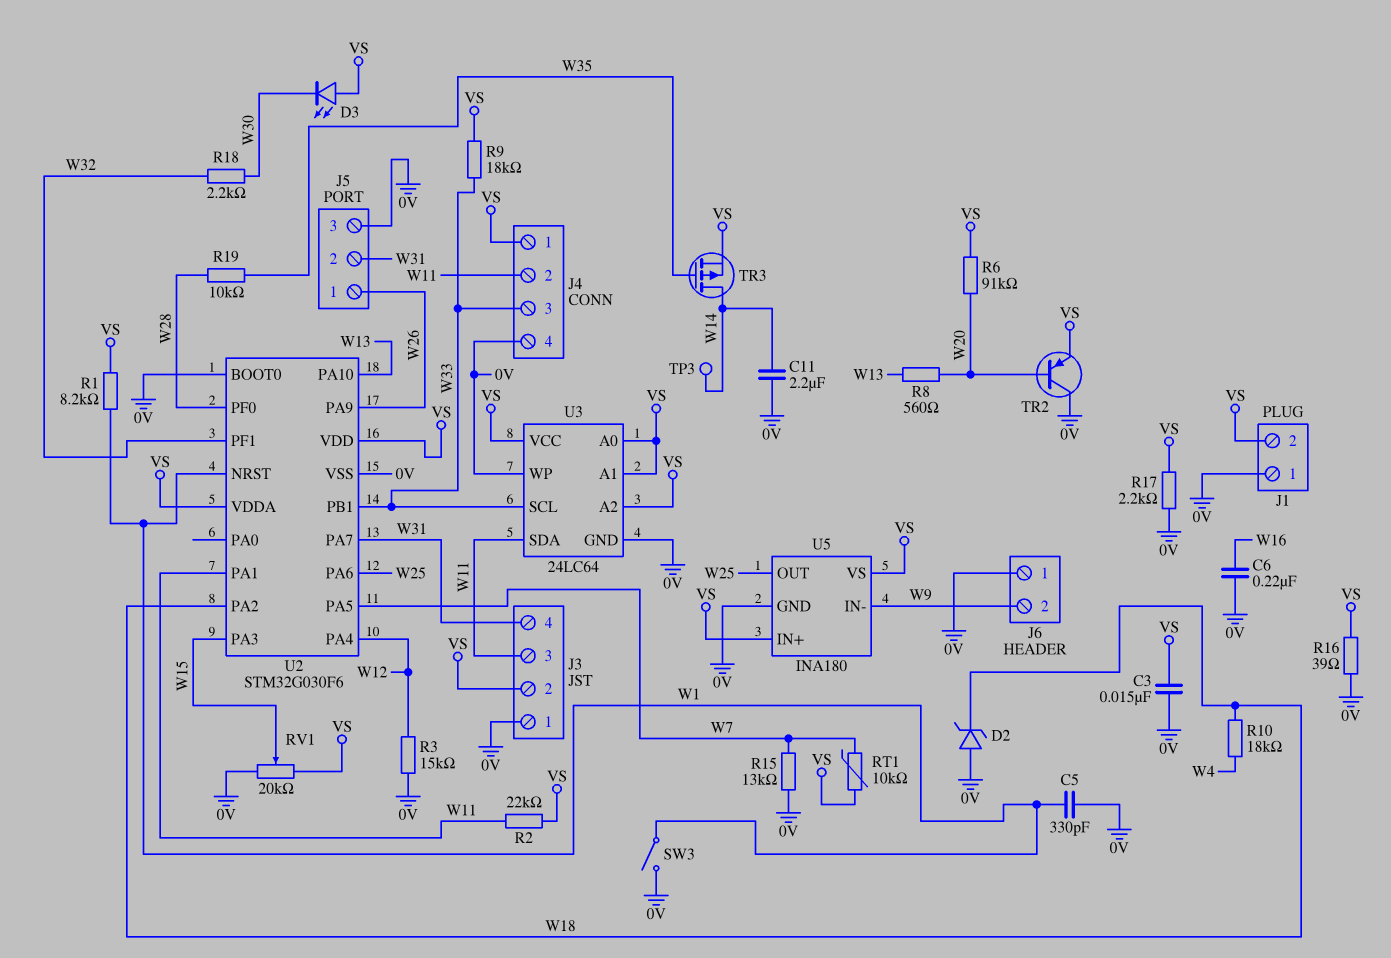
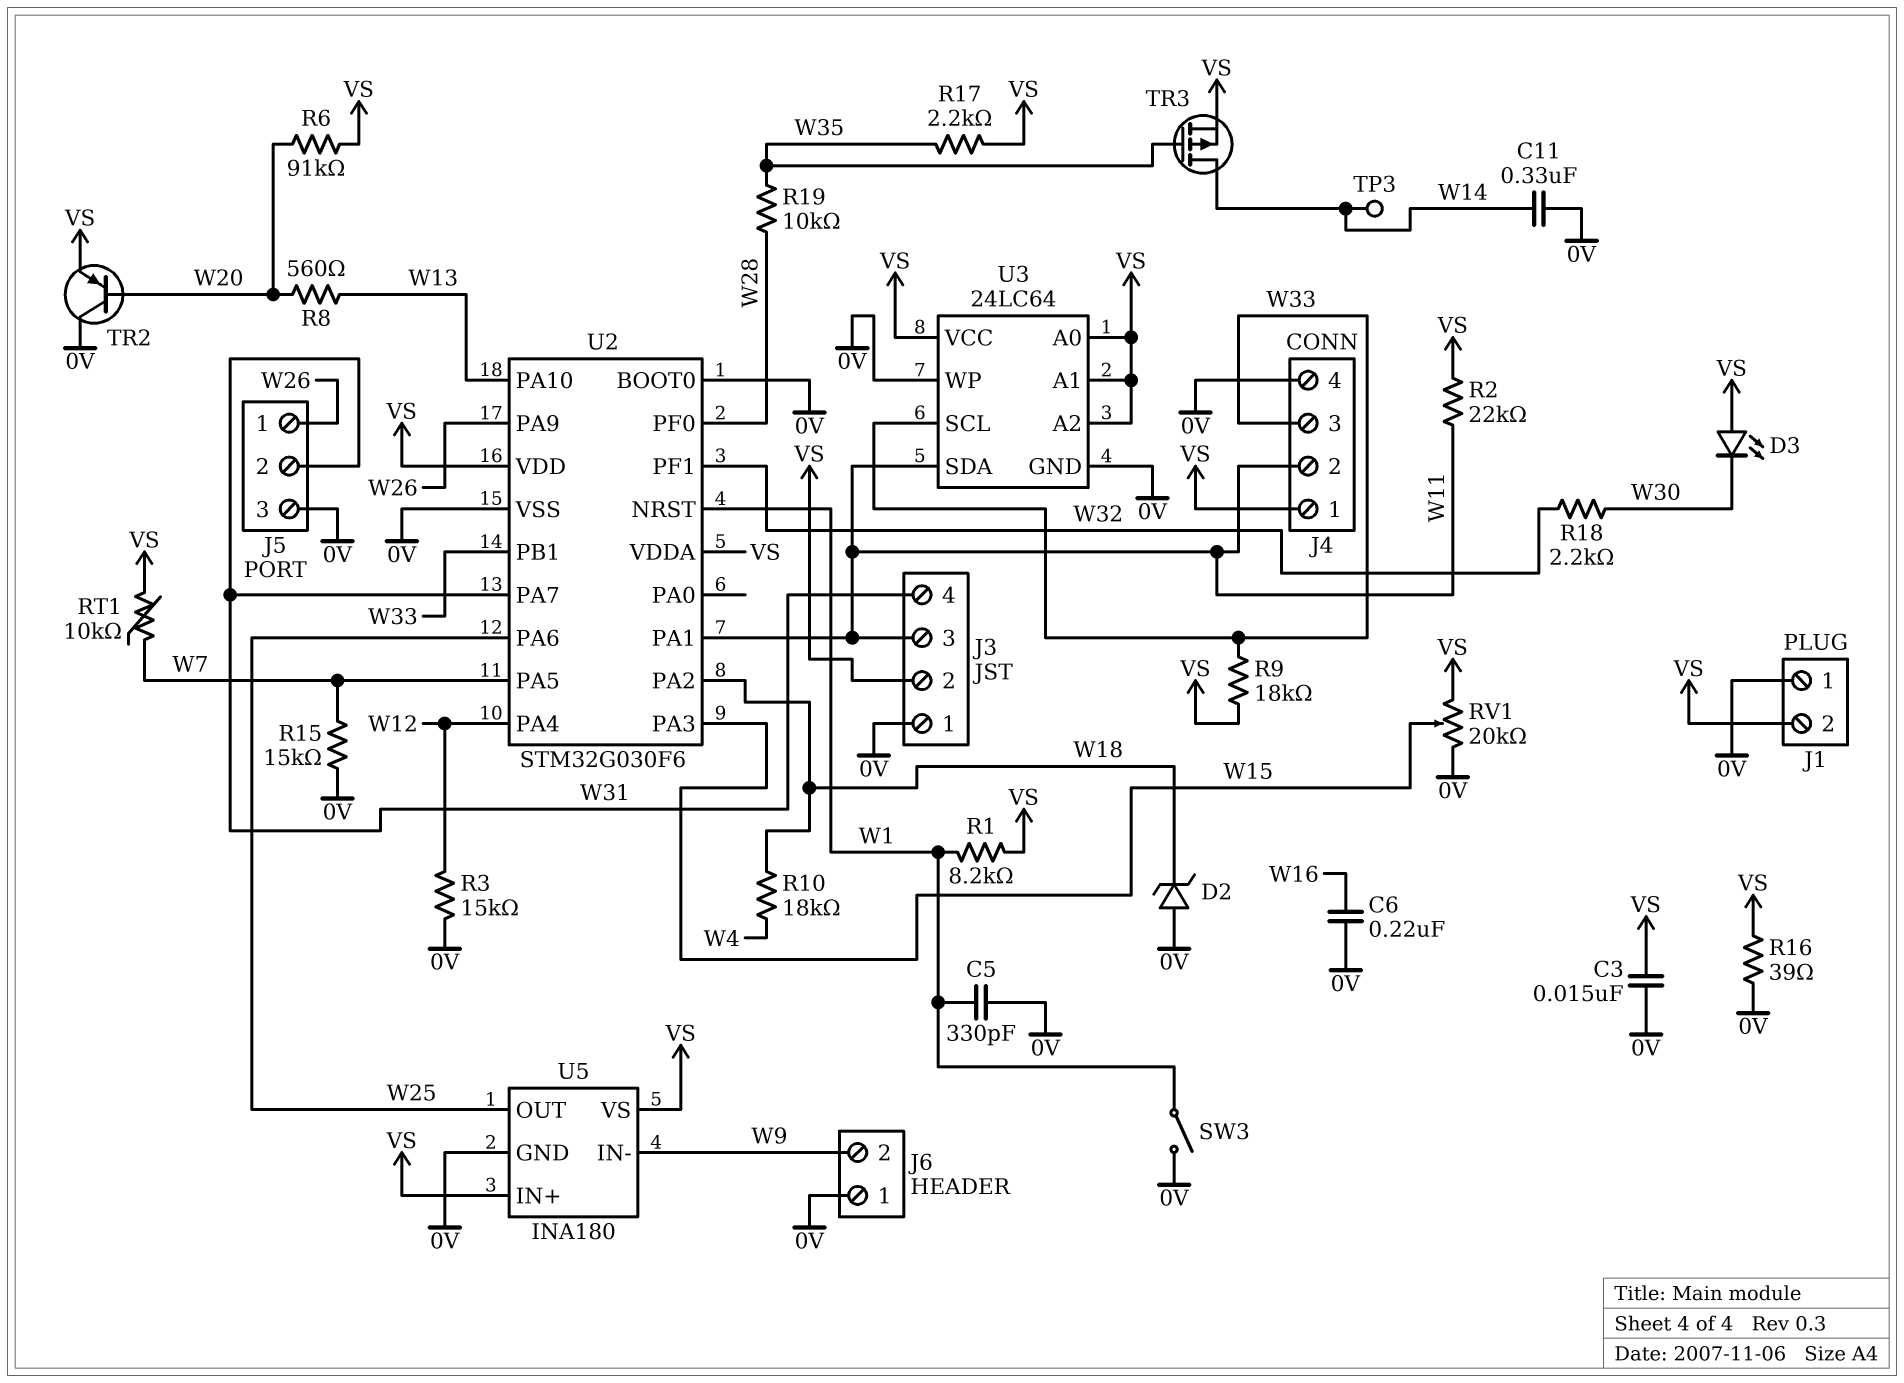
C11: 2.2uF (0V, W14) -> 330nF (0V, W14)
R15: 13k (0V, W7) -> 15k (0V, W7)
R17: 2.2k (0V, VS) -> 2.2k (VS, W35)

